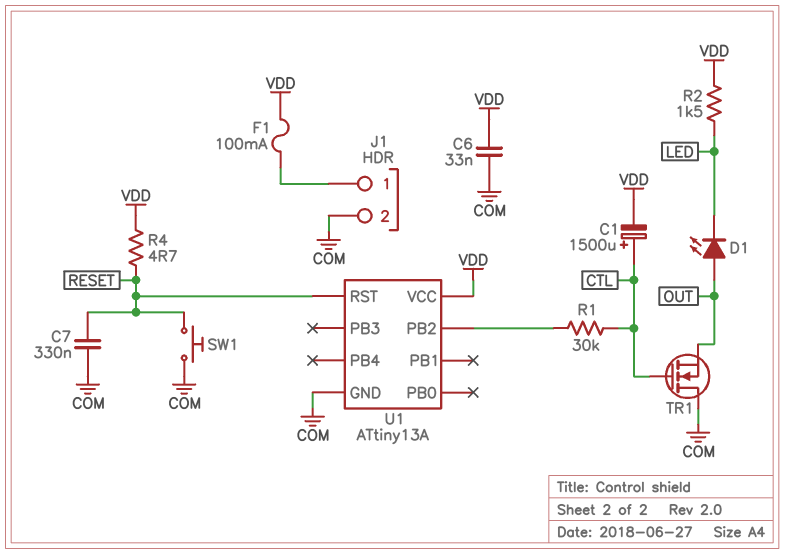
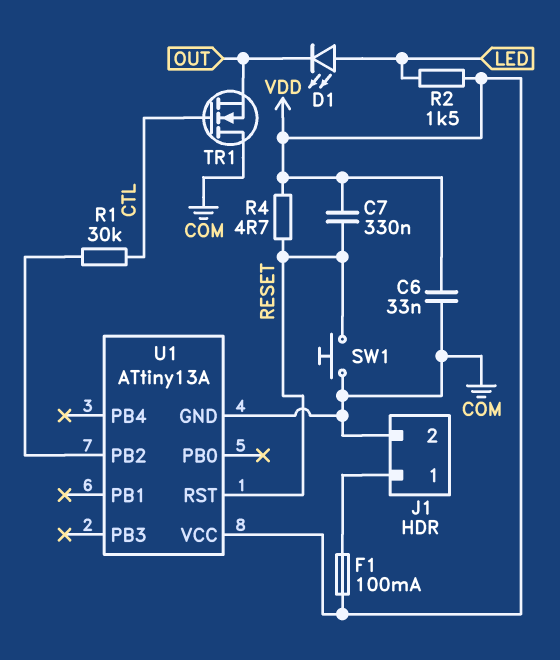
C1: 1500uF (plus CTL, minus VDD) -> none
C7: 330nF (COM, RESET) -> 330nF (RESET, VDD)
D1: LED (A OUT, K LED) -> LED (A LED, K OUT)

